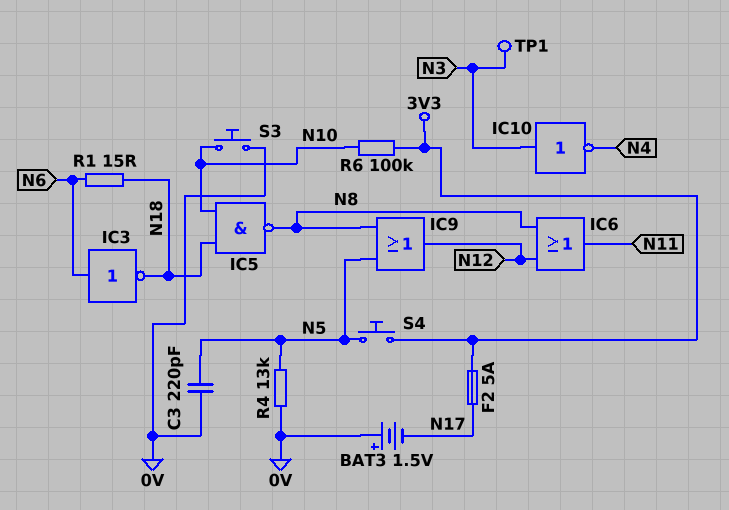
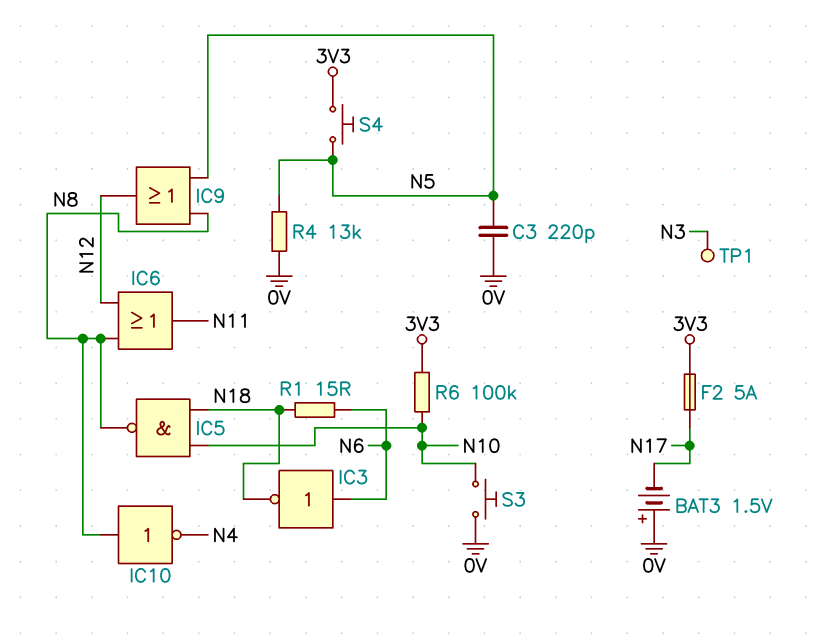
IC10: NOT (in N3, out N4) -> NOT (in N8, out N4)

